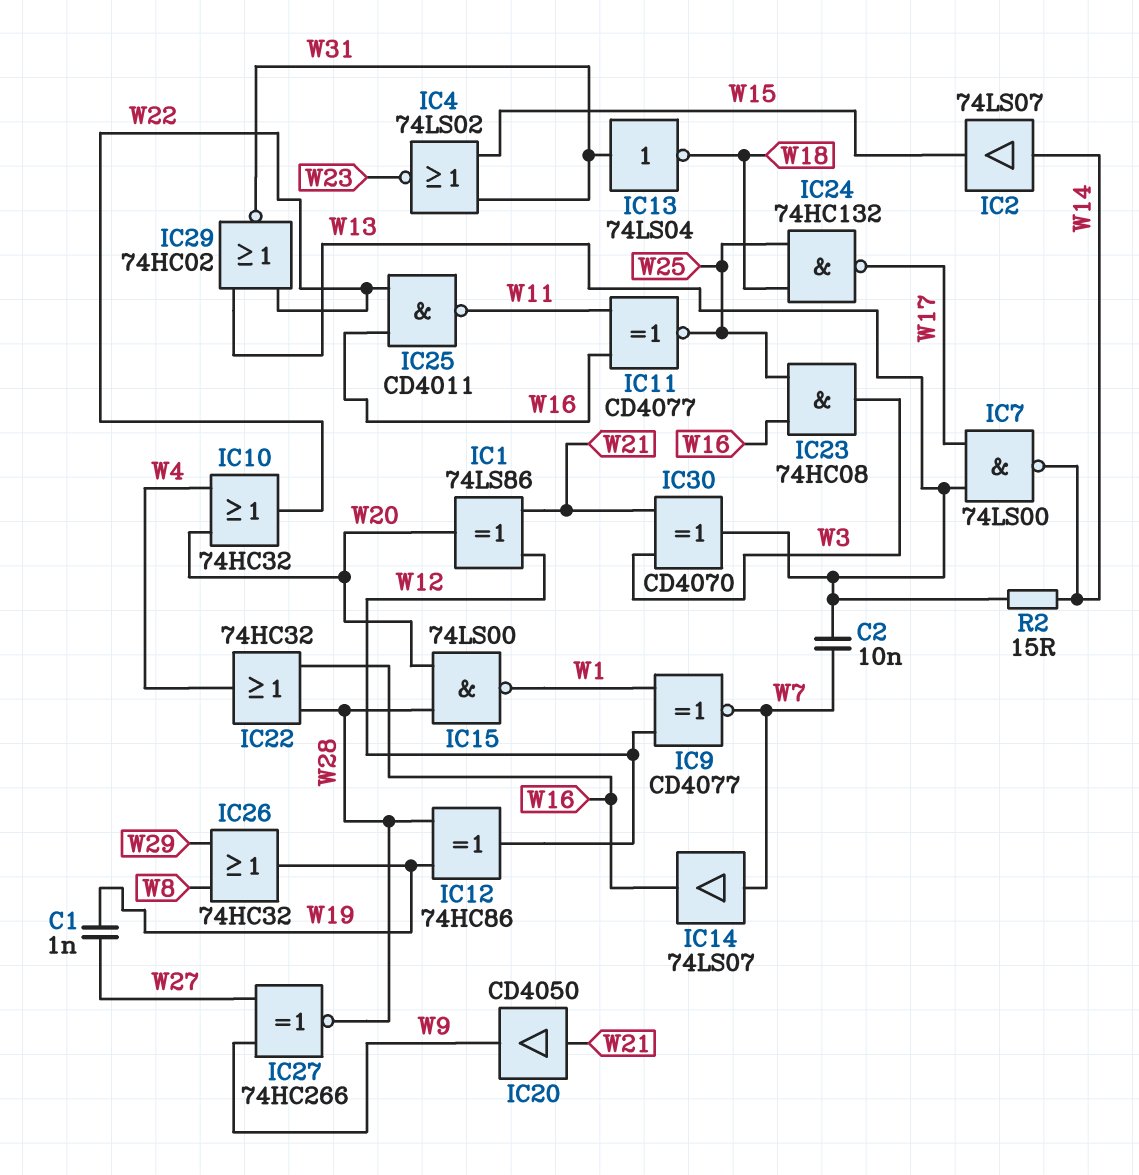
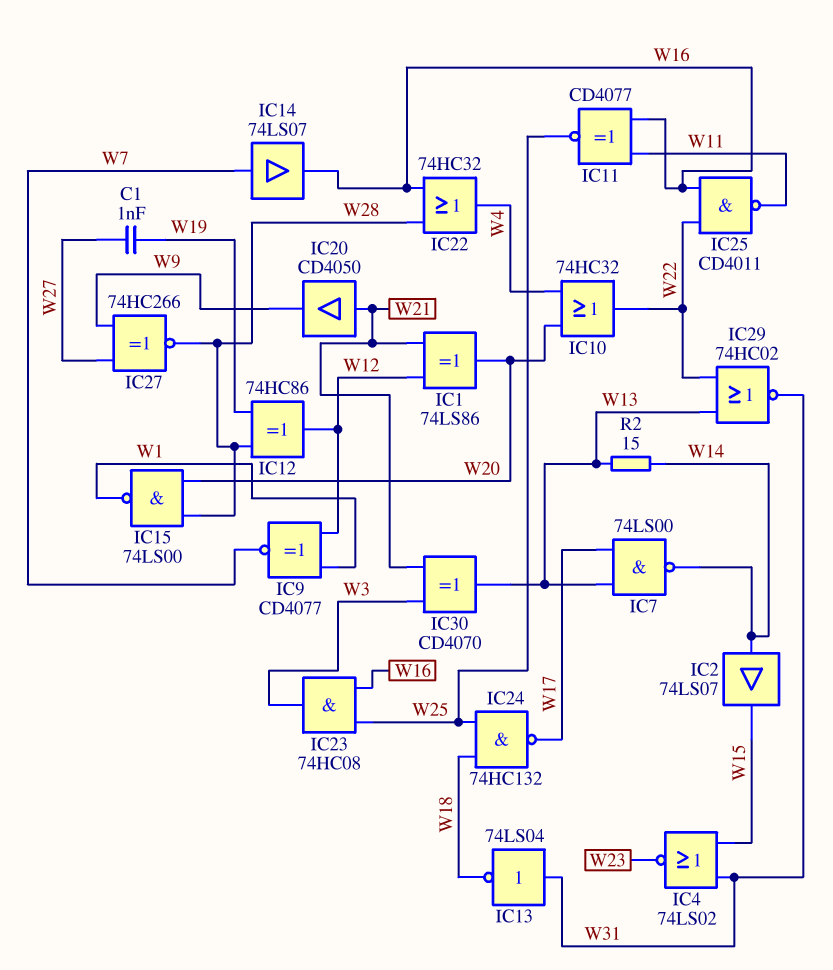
C2: 10nF (W7, W13) -> none
IC26: OR 74HC32 (in W8, in W29, out W19) -> none

